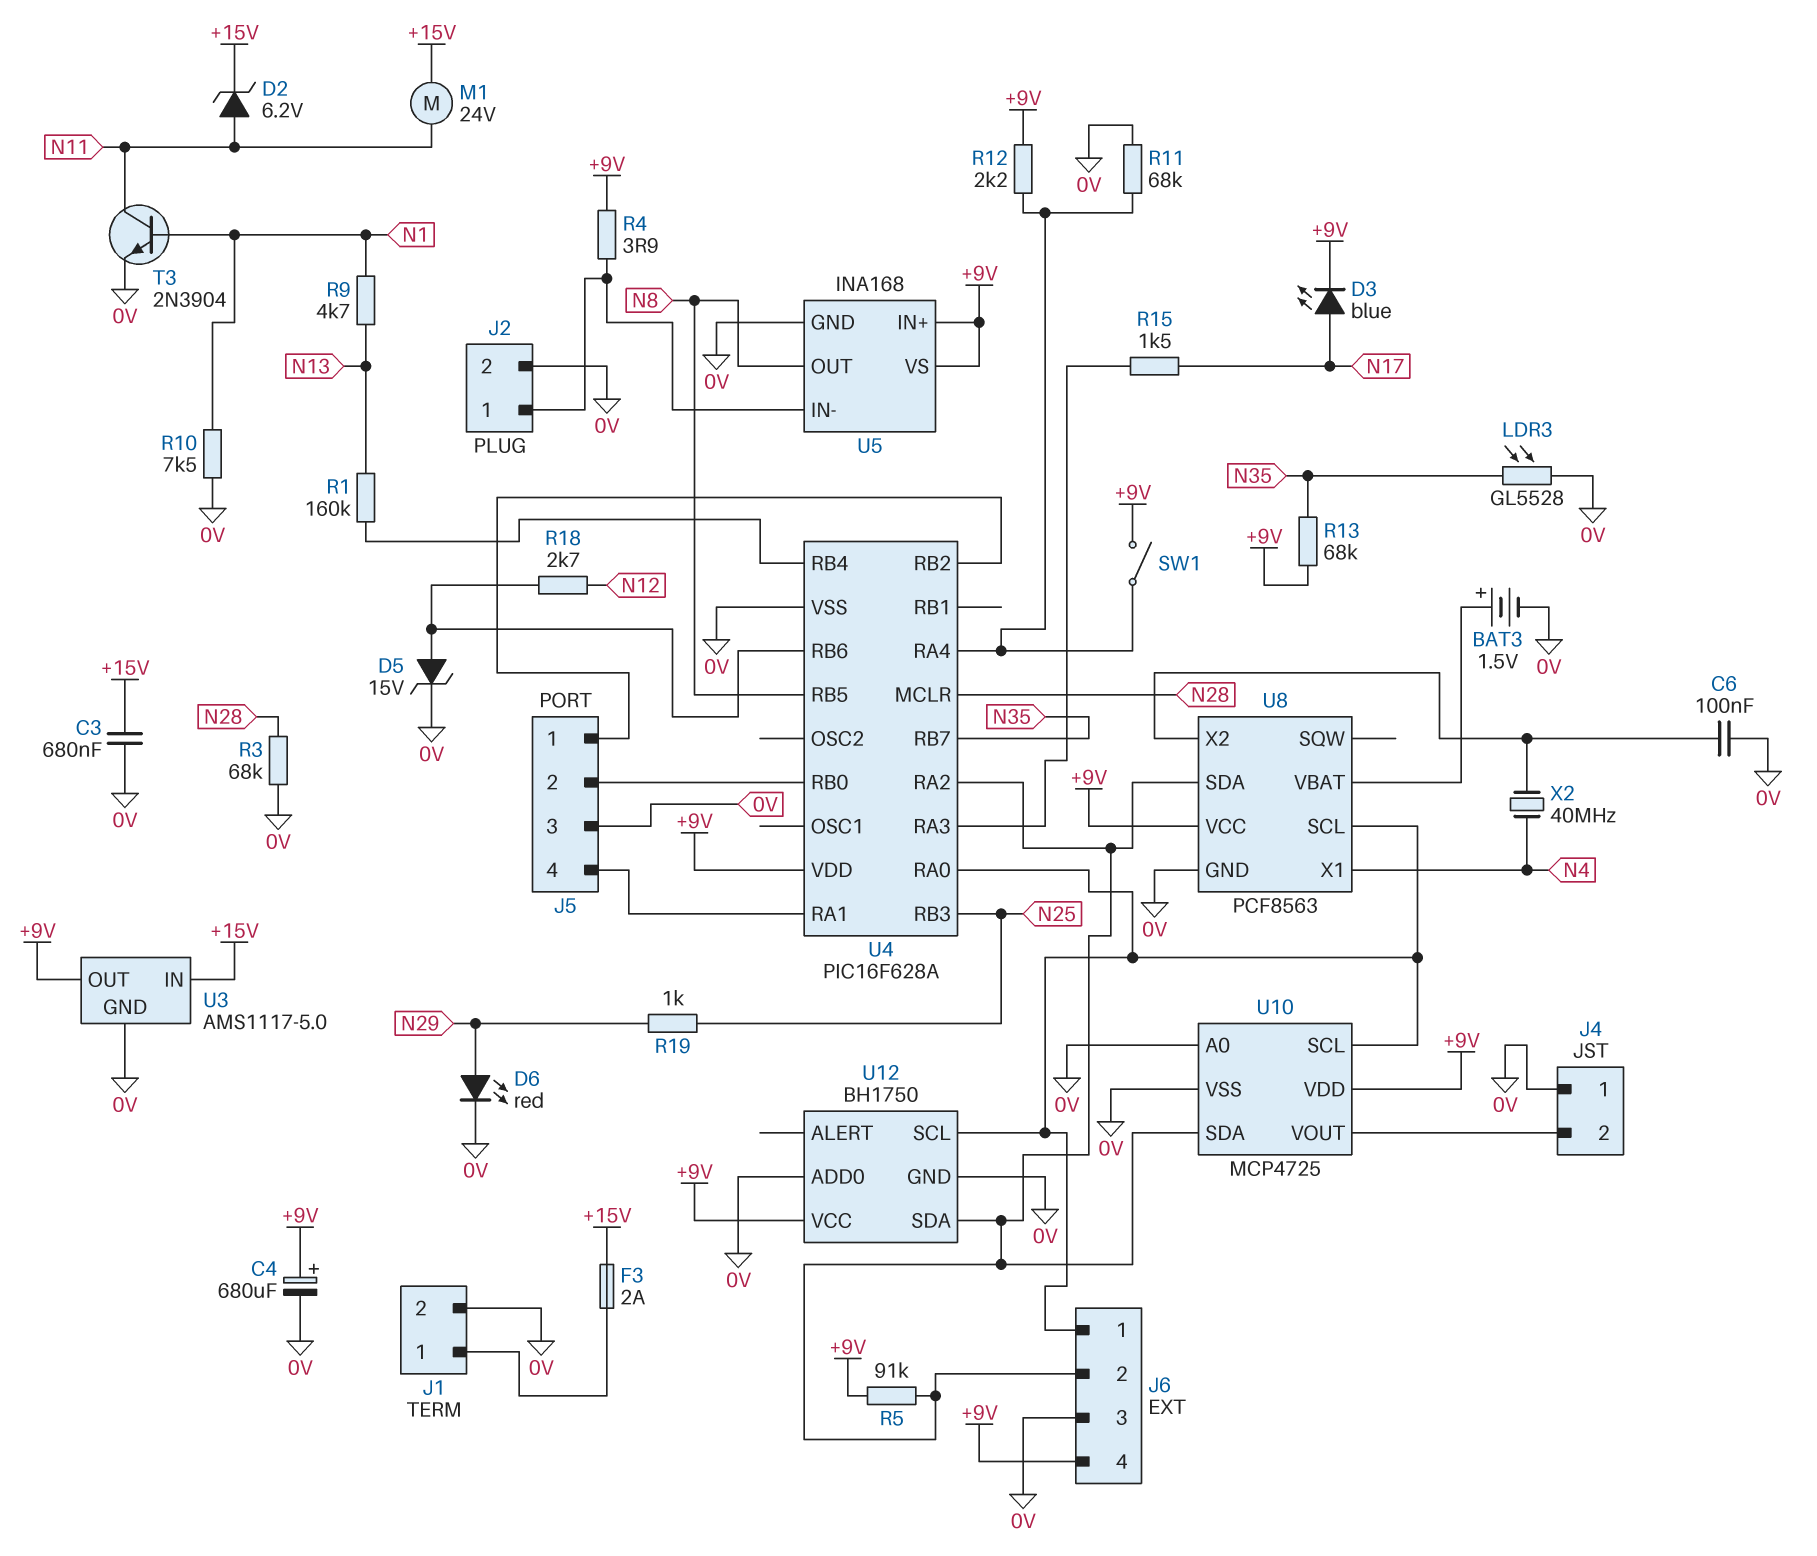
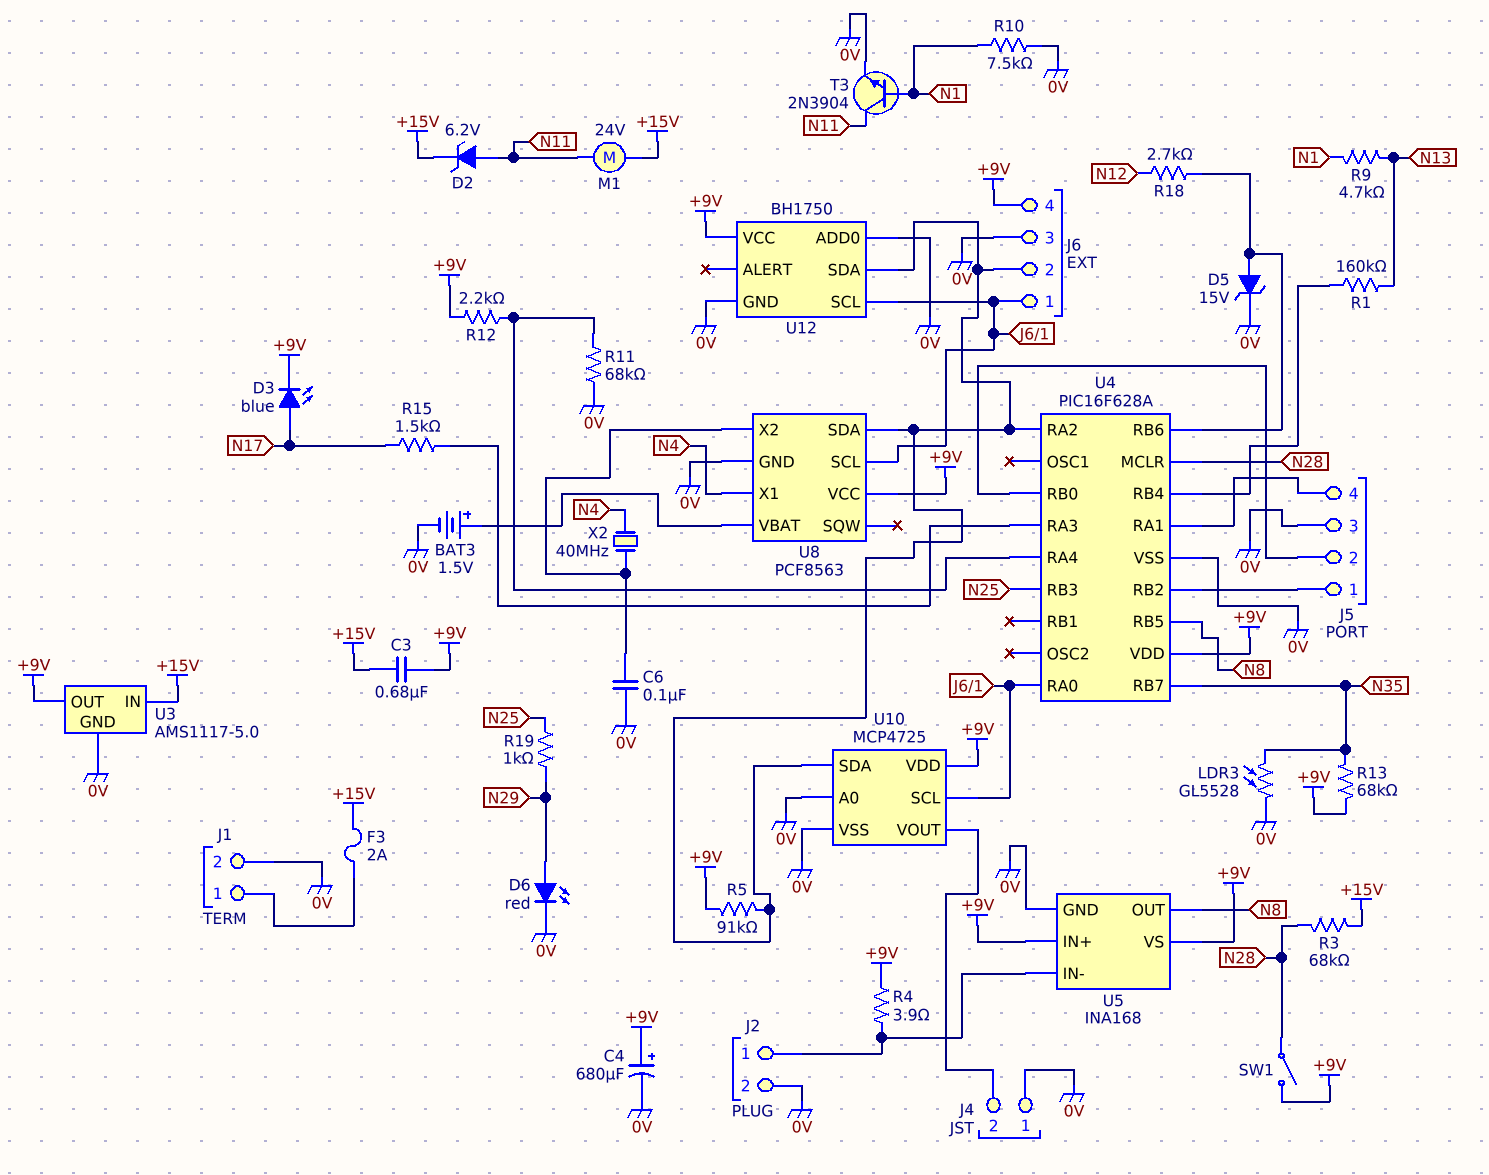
C3: 680nF (+15V, 0V) -> 680nF (+9V, +15V)
R3: 68k (0V, N28) -> 68k (+15V, N28)
SW1: switch (+9V, U4/RA4) -> switch (+9V, N28)

